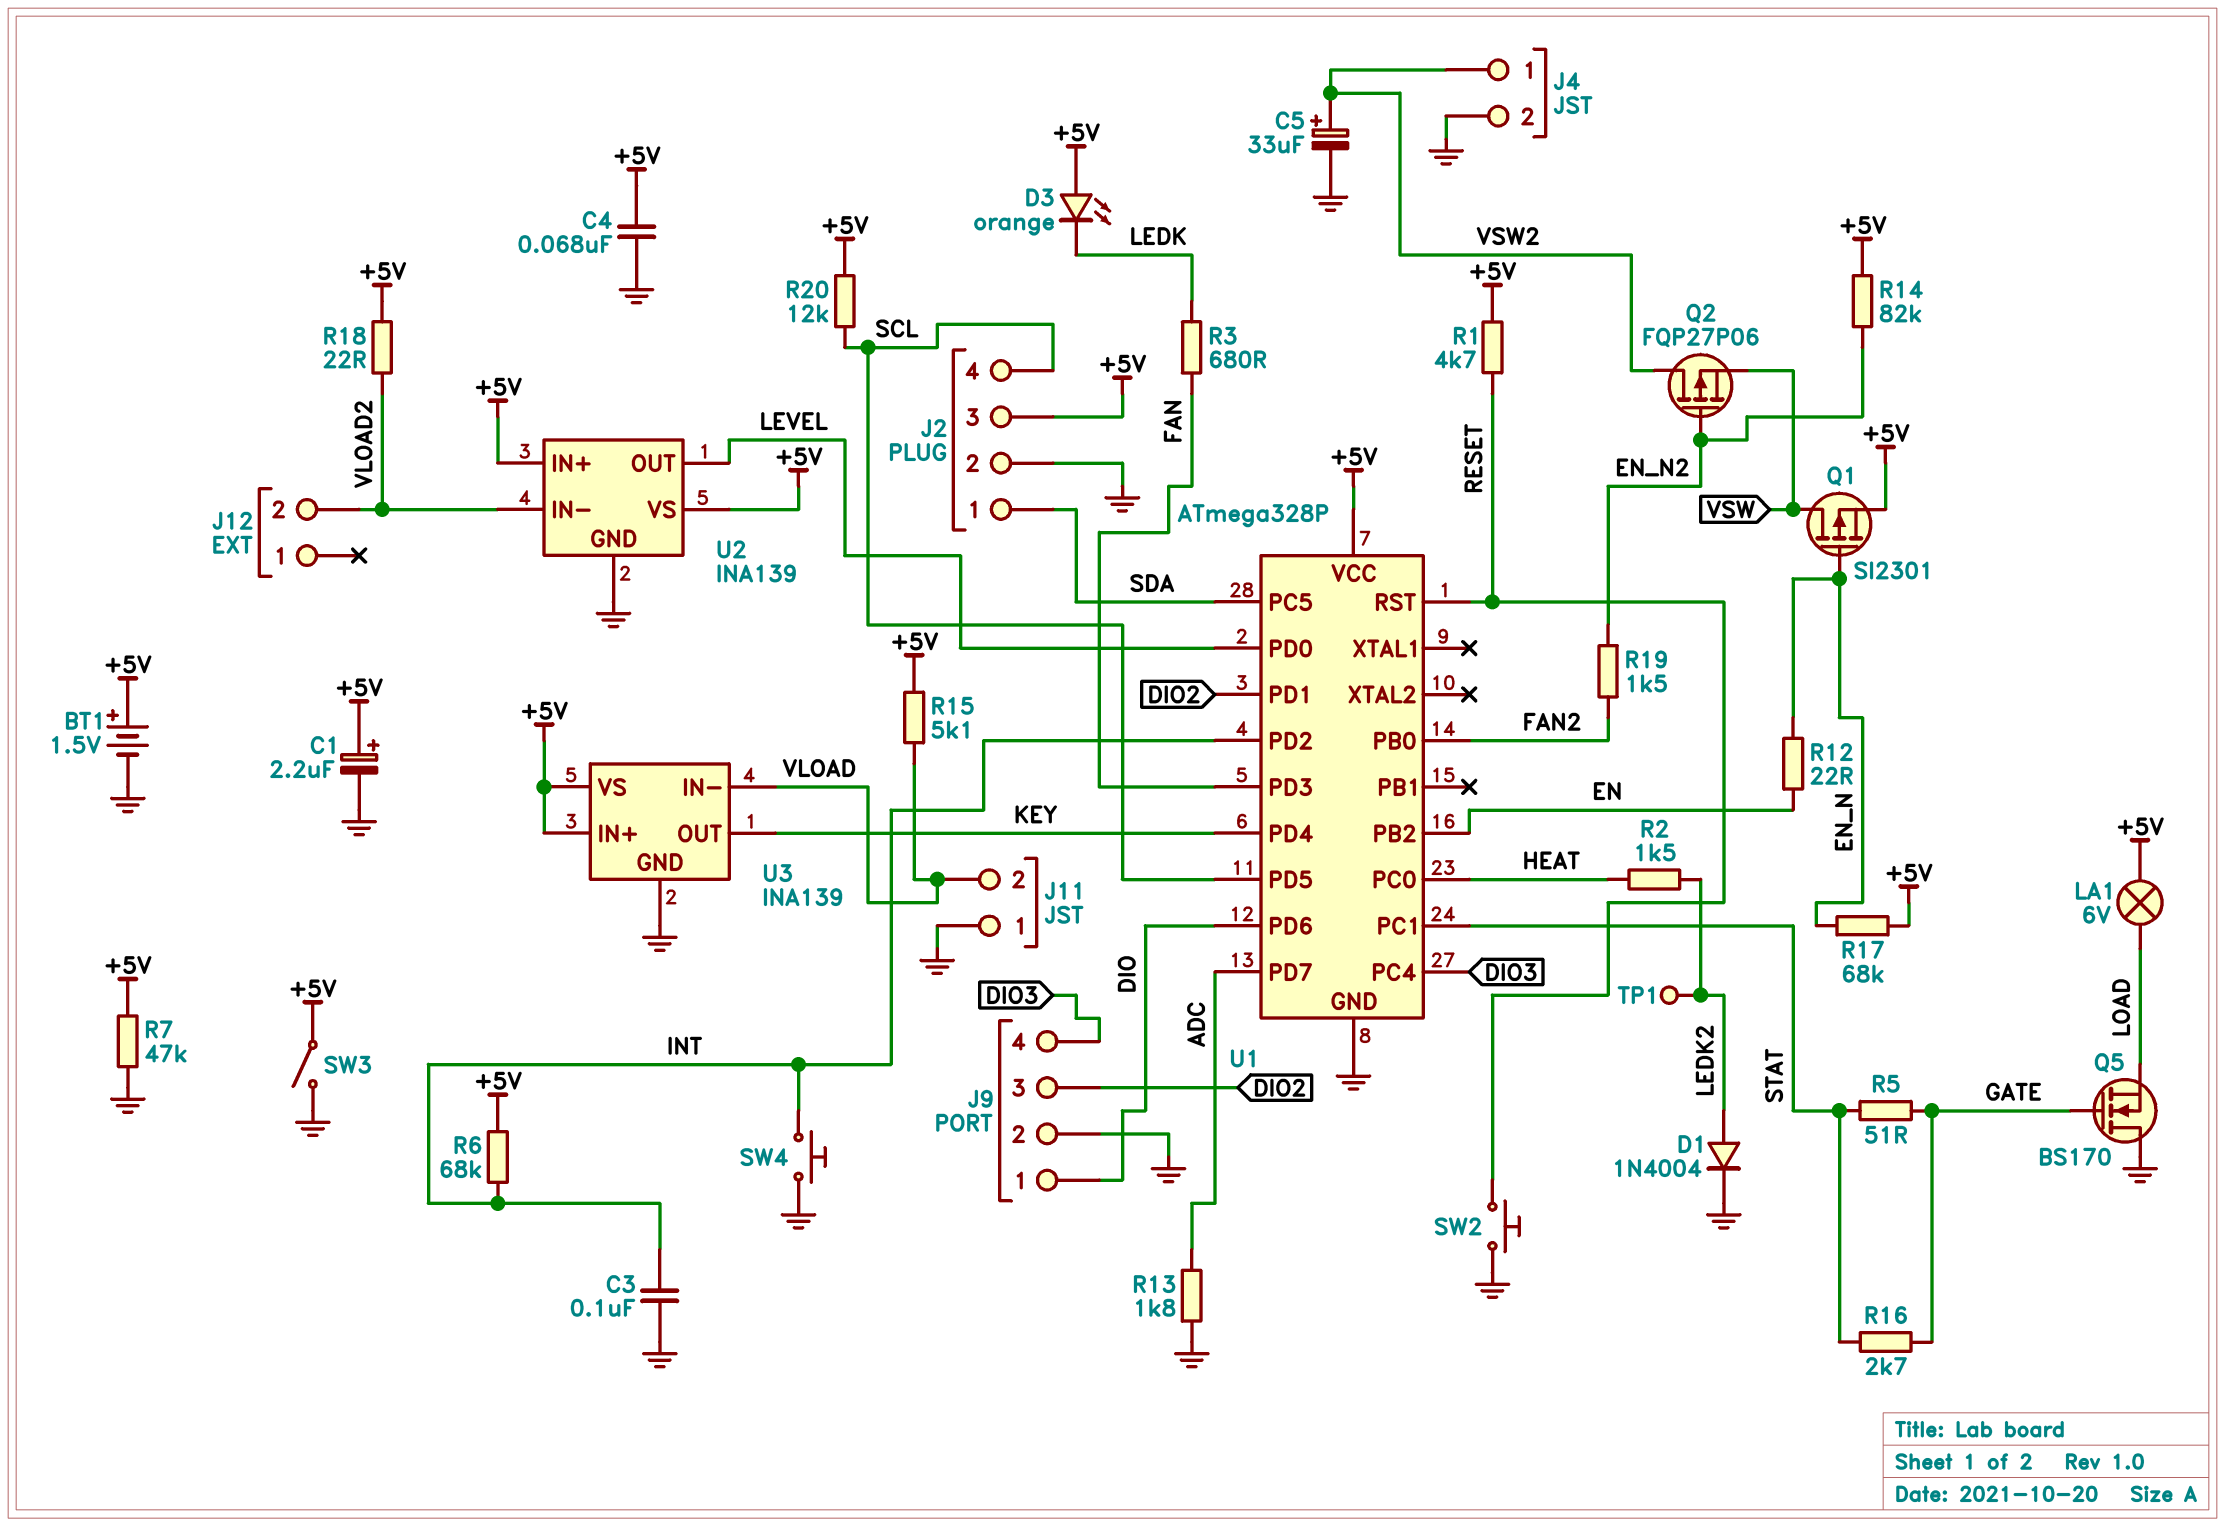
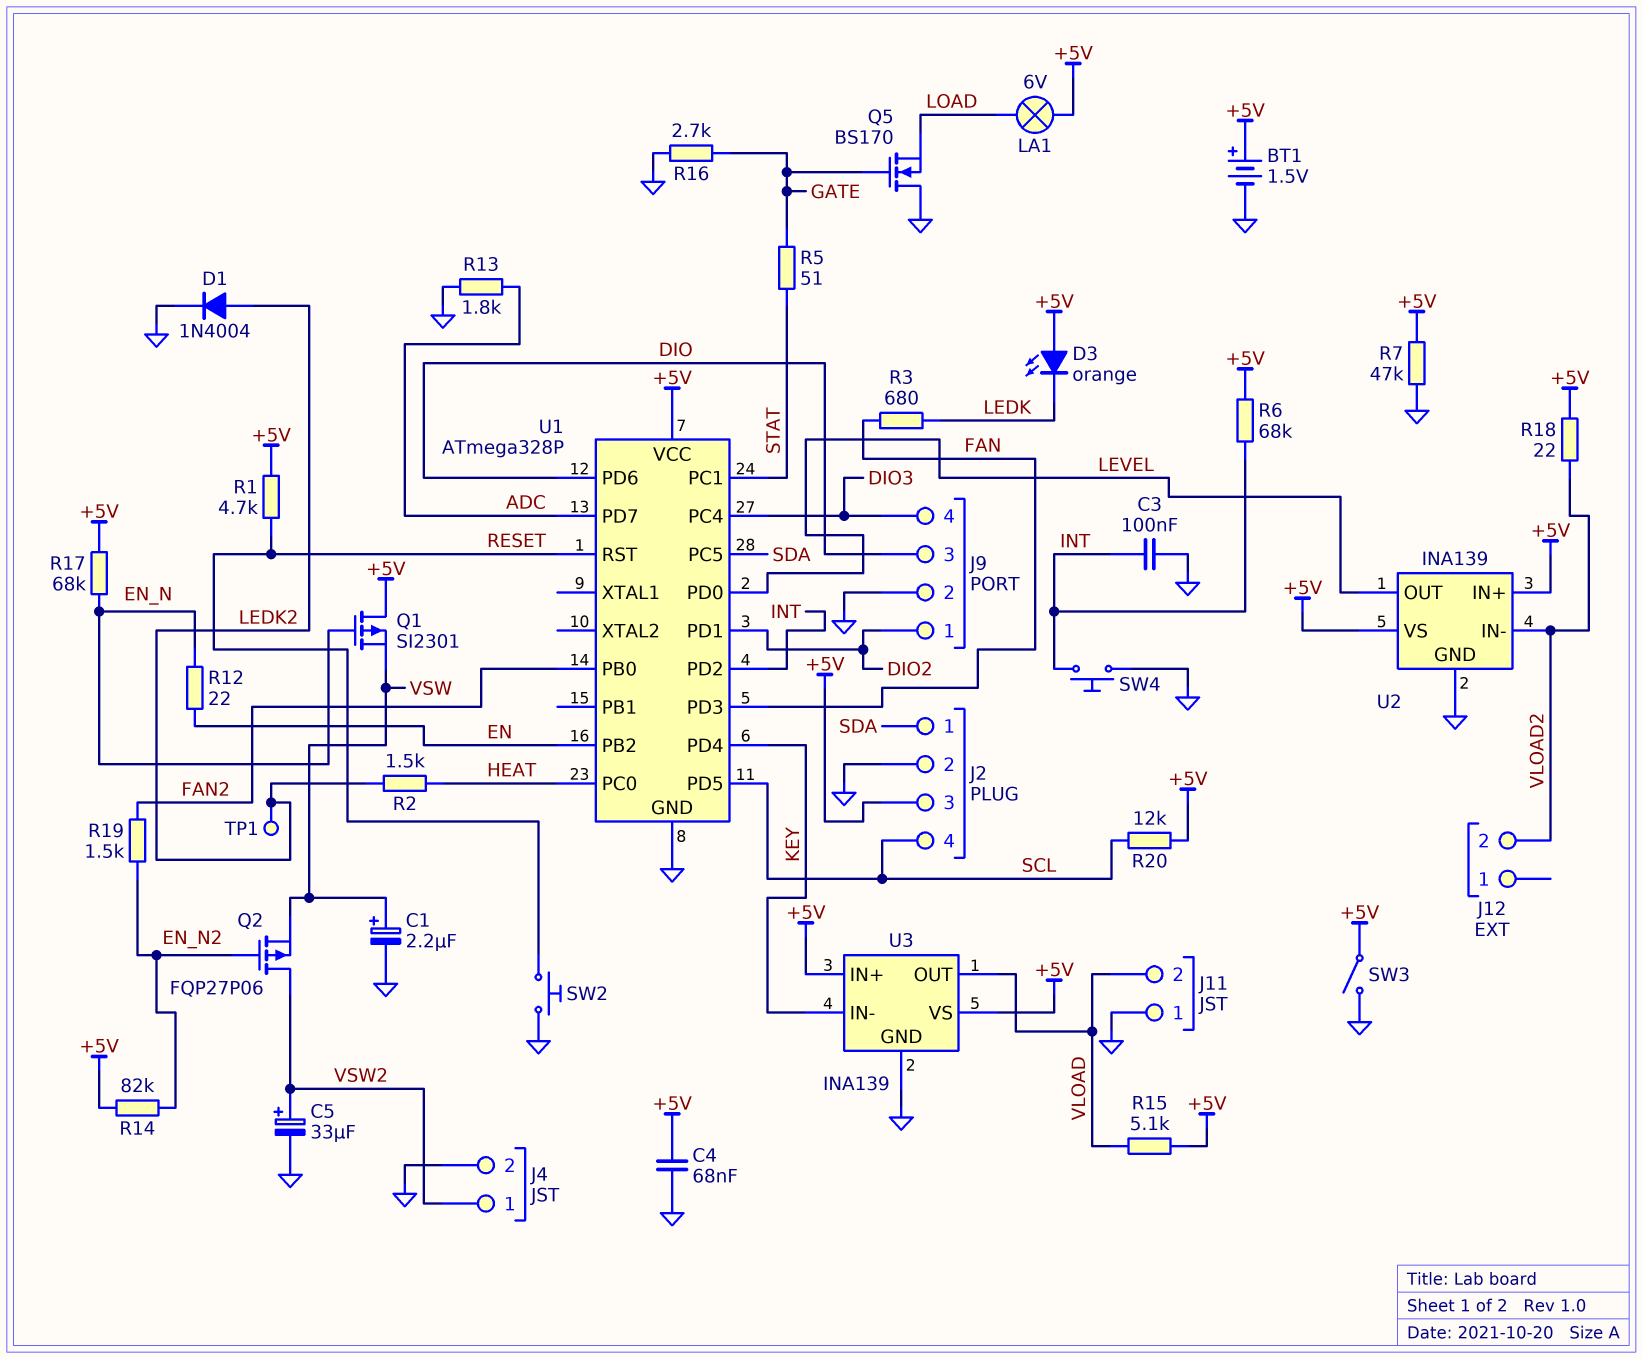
C1: 2.2uF (plus +5V, minus GND) -> 2.2uF (plus VSW, minus GND)
J9 pin 1: DIO -> DIO2
J9 pin 3: DIO2 -> DIO
Q1: PMOS SI2301 (G EN_N, D VSW, S +5V) -> PMOS SI2301 (G EN_N, D +5V, S VSW)
R16: 2.7k (GATE, STAT) -> 2.7k (GATE, GND)
U3 pin IN-: VLOAD -> KEY
U3 pin OUT: KEY -> VLOAD

